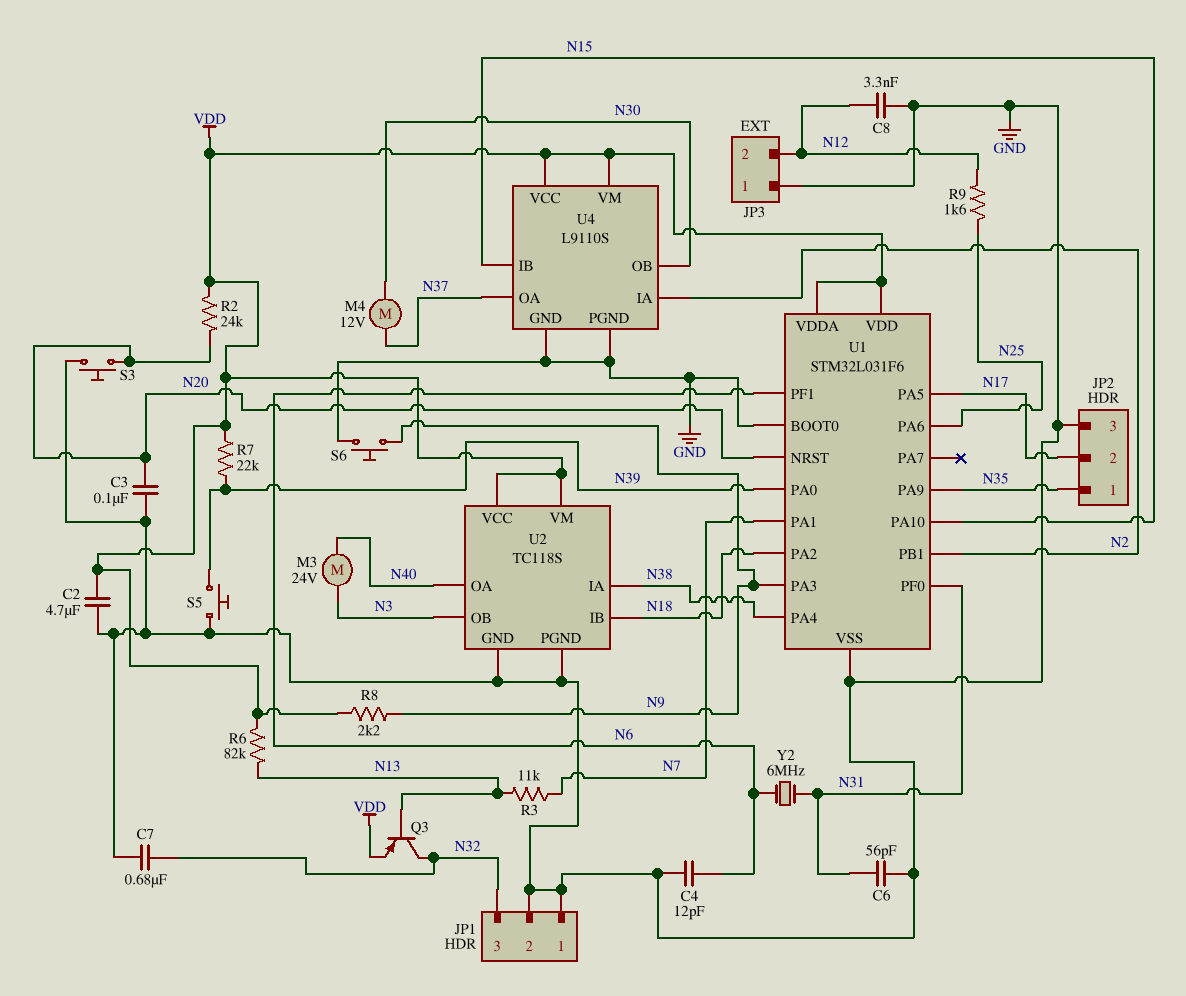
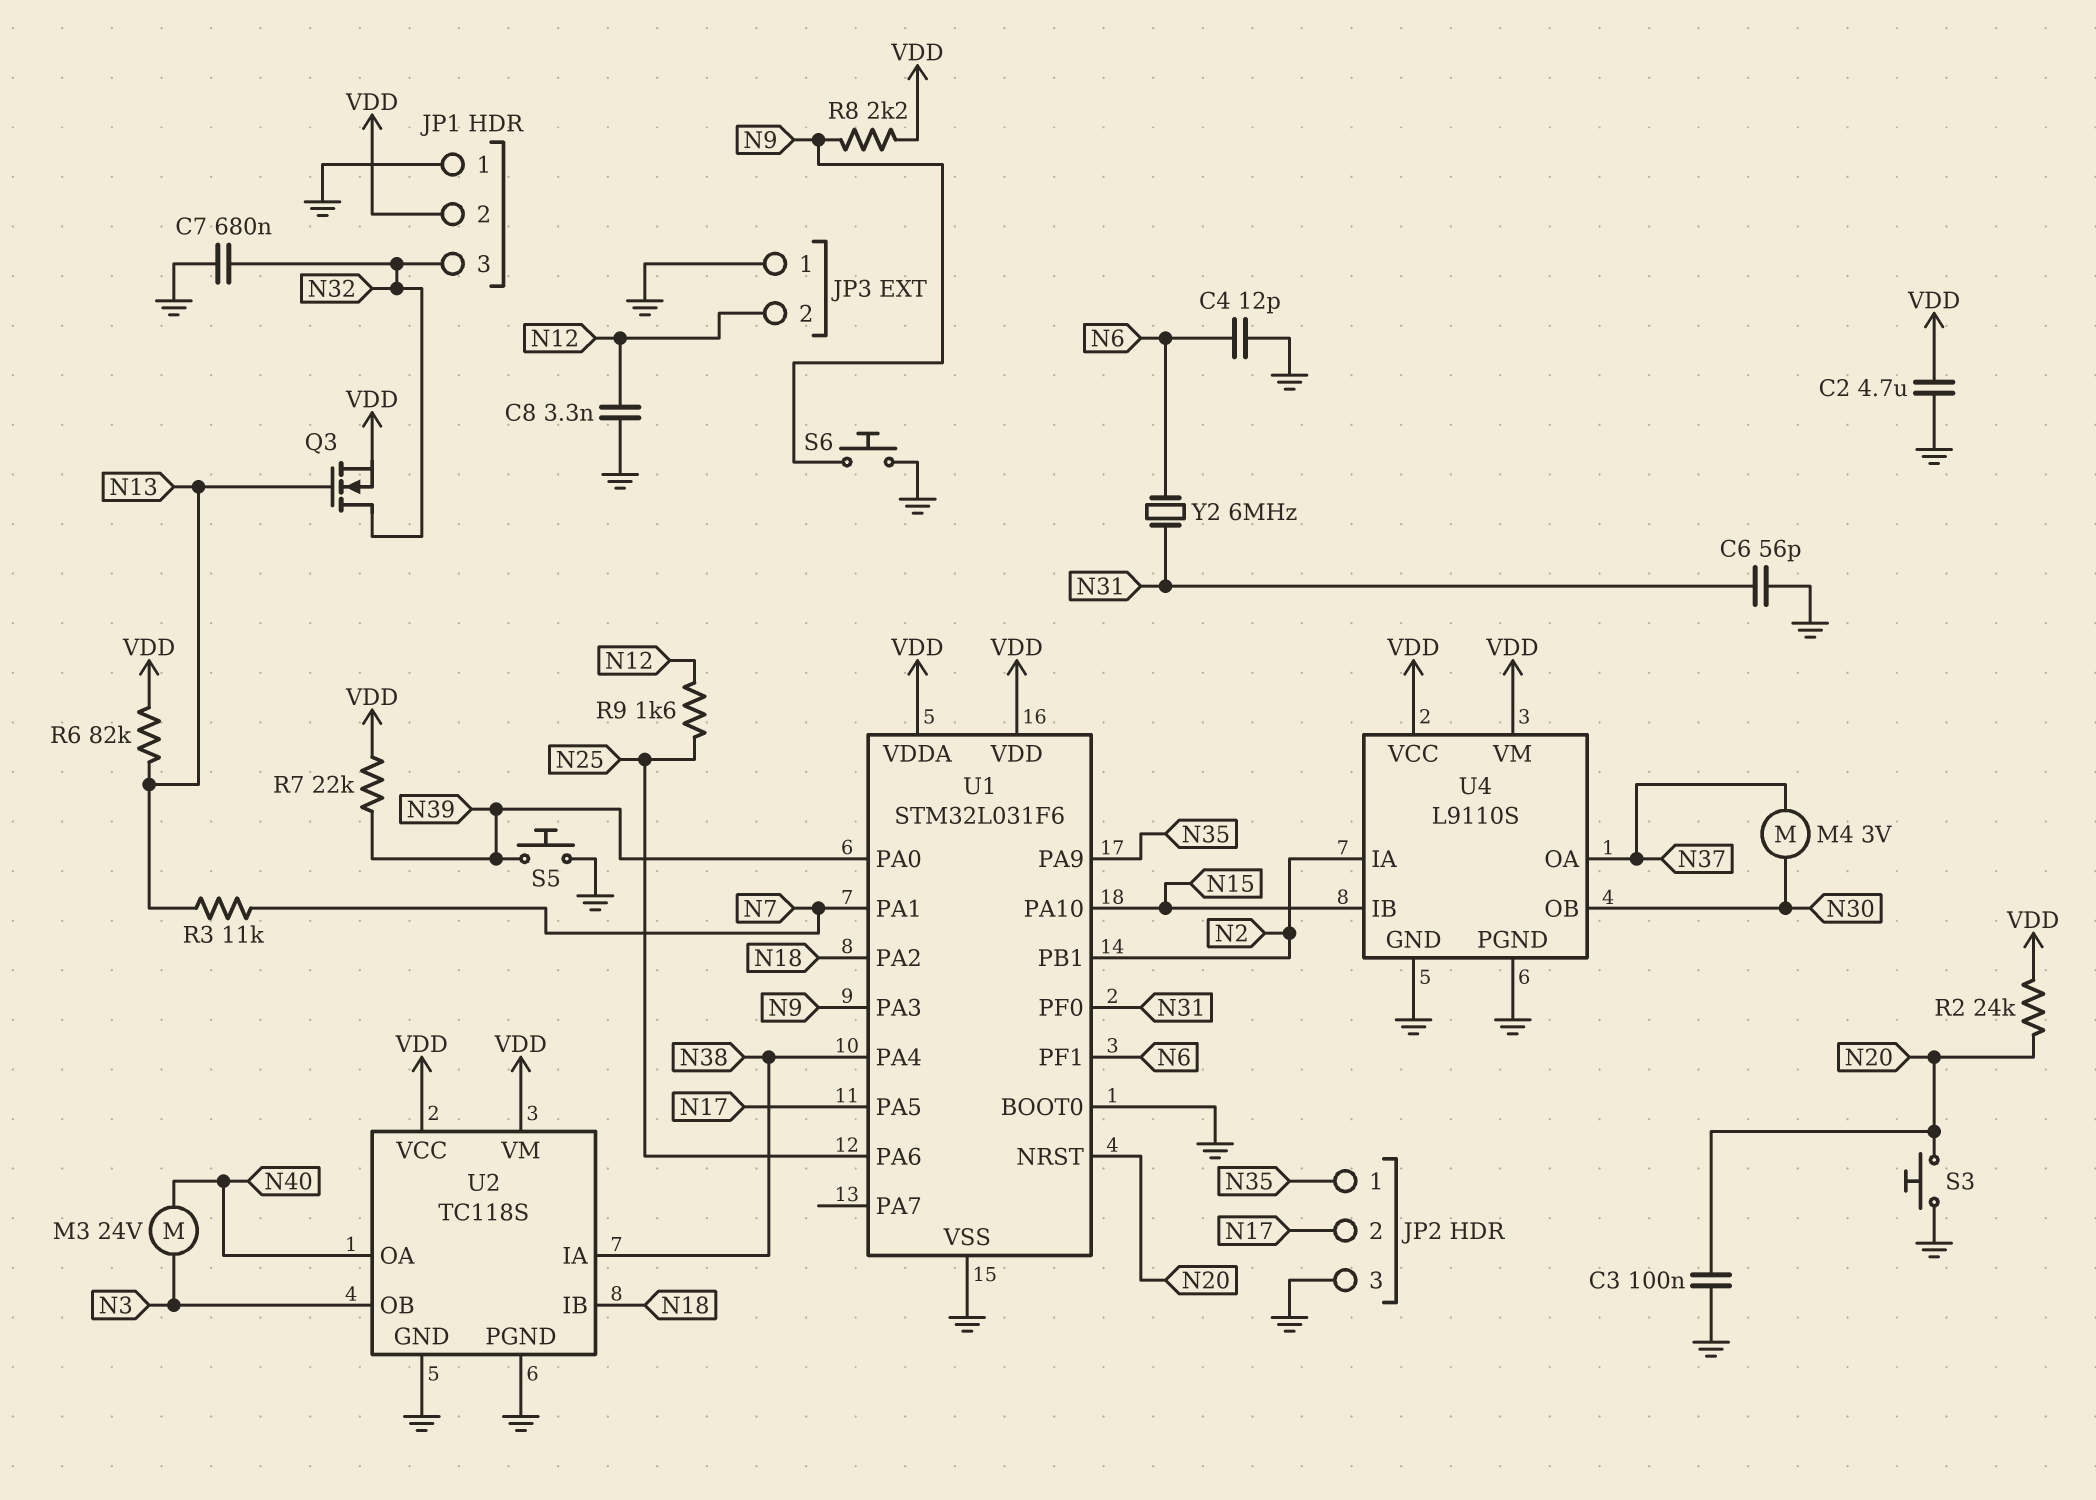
JP1 pin 2: GND -> VDD
M4: motor 12V (N30, N37) -> motor 3V (N30, N37)
Q3: PNP (B N13, C N32, E VDD) -> NMOS (G N13, D N32, S VDD)

